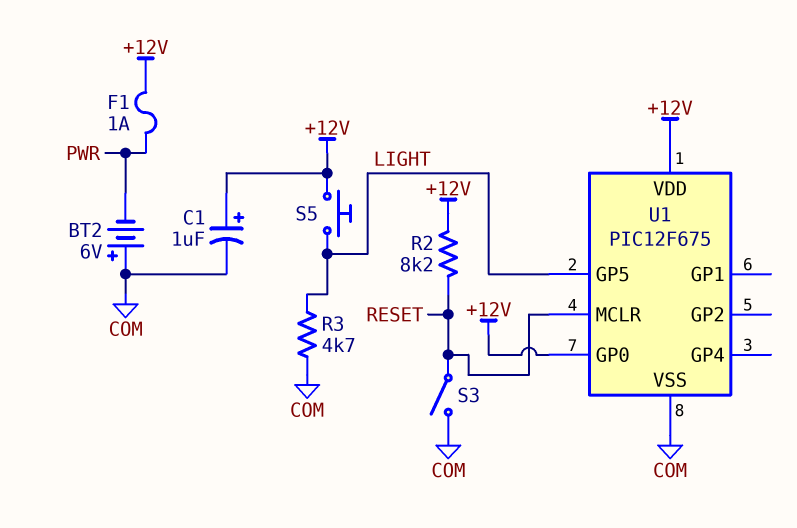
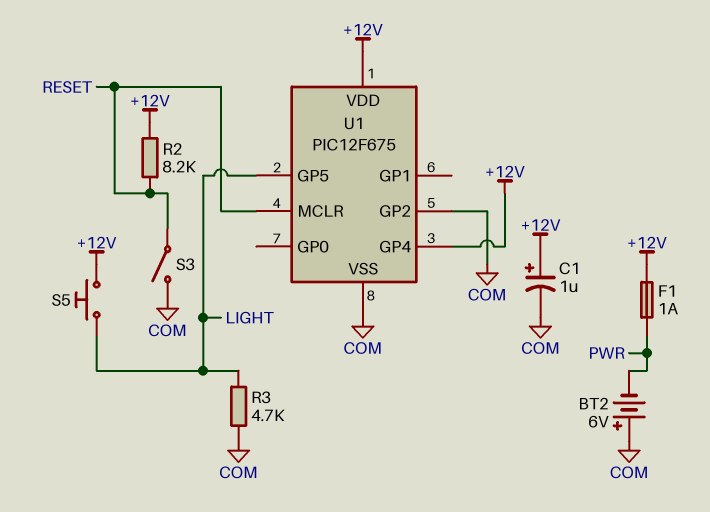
U1 pin GP0: +12V -> none
U1 pin GP2: none -> COM
U1 pin GP4: none -> +12V

